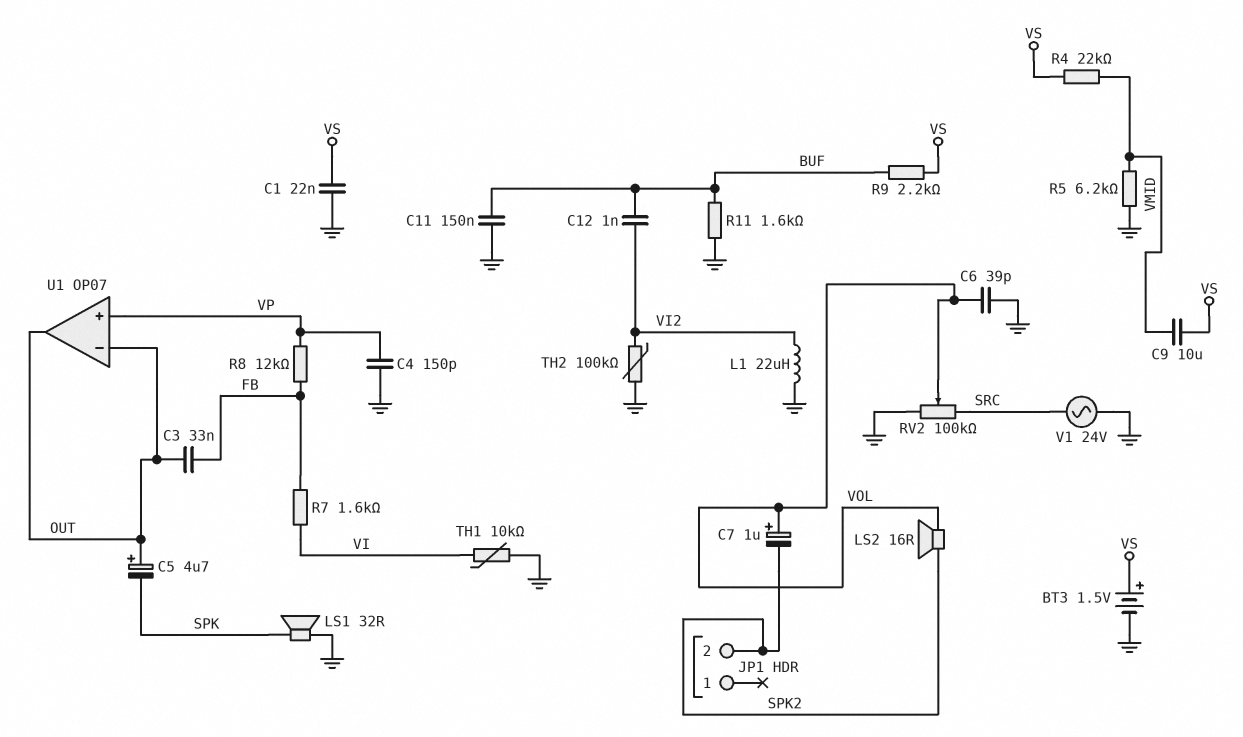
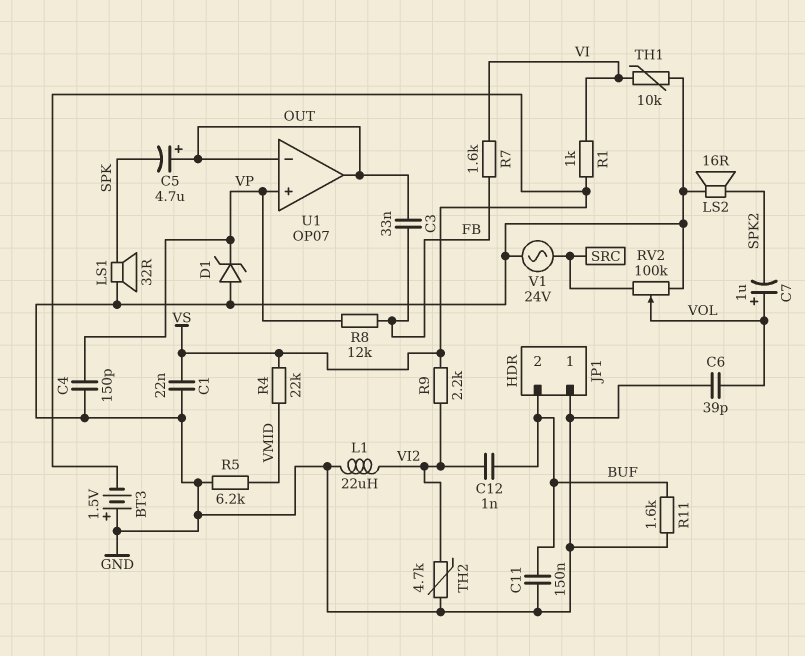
BT3: 1.5V (plus VS, minus GND) -> 1.5V (plus GND, minus VS)
C9: 10uF (VMID, VS) -> none
D1: none -> zener (A GND, K VP)
JP1 pin 1: none -> GND
JP1 pin 2: SPK2 -> BUF
LS2: speaker 16R (SPK2, VOL) -> speaker 16R (GND, SPK2)
R1: none -> 1k (VI, VS)
R9: 2.2k (BUF, VS) -> 2.2k (VI2, VS)
TH2: 100k (GND, VI2) -> 4.7k (GND, VI2)

